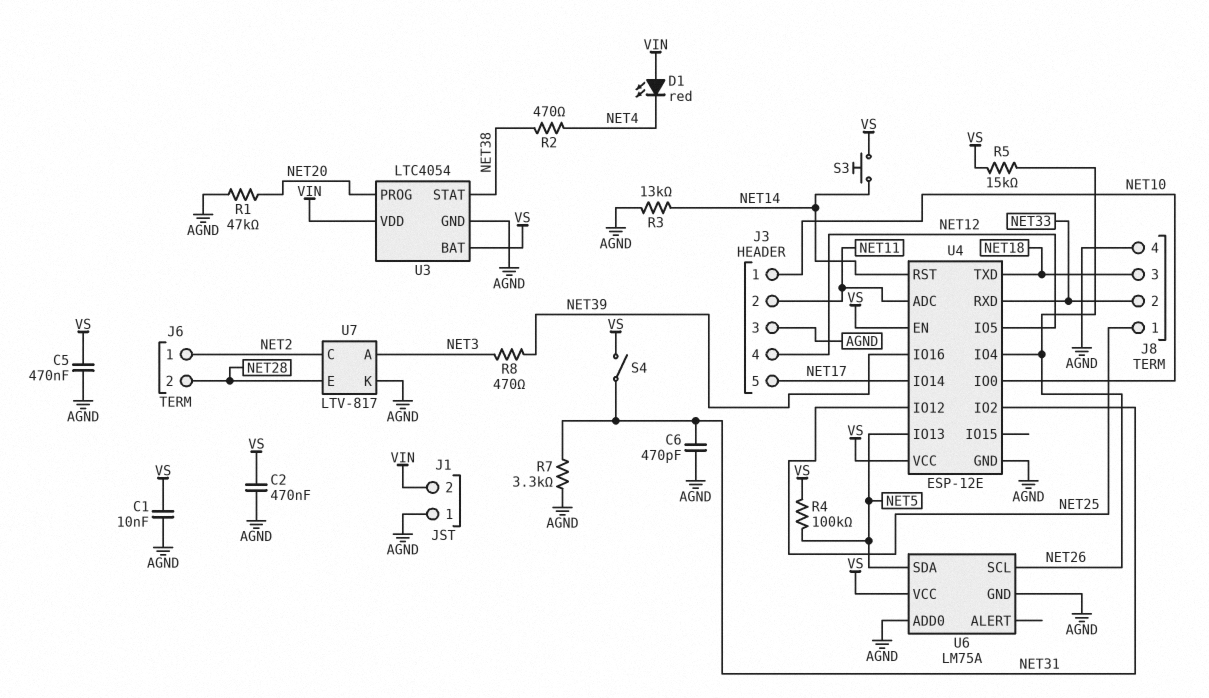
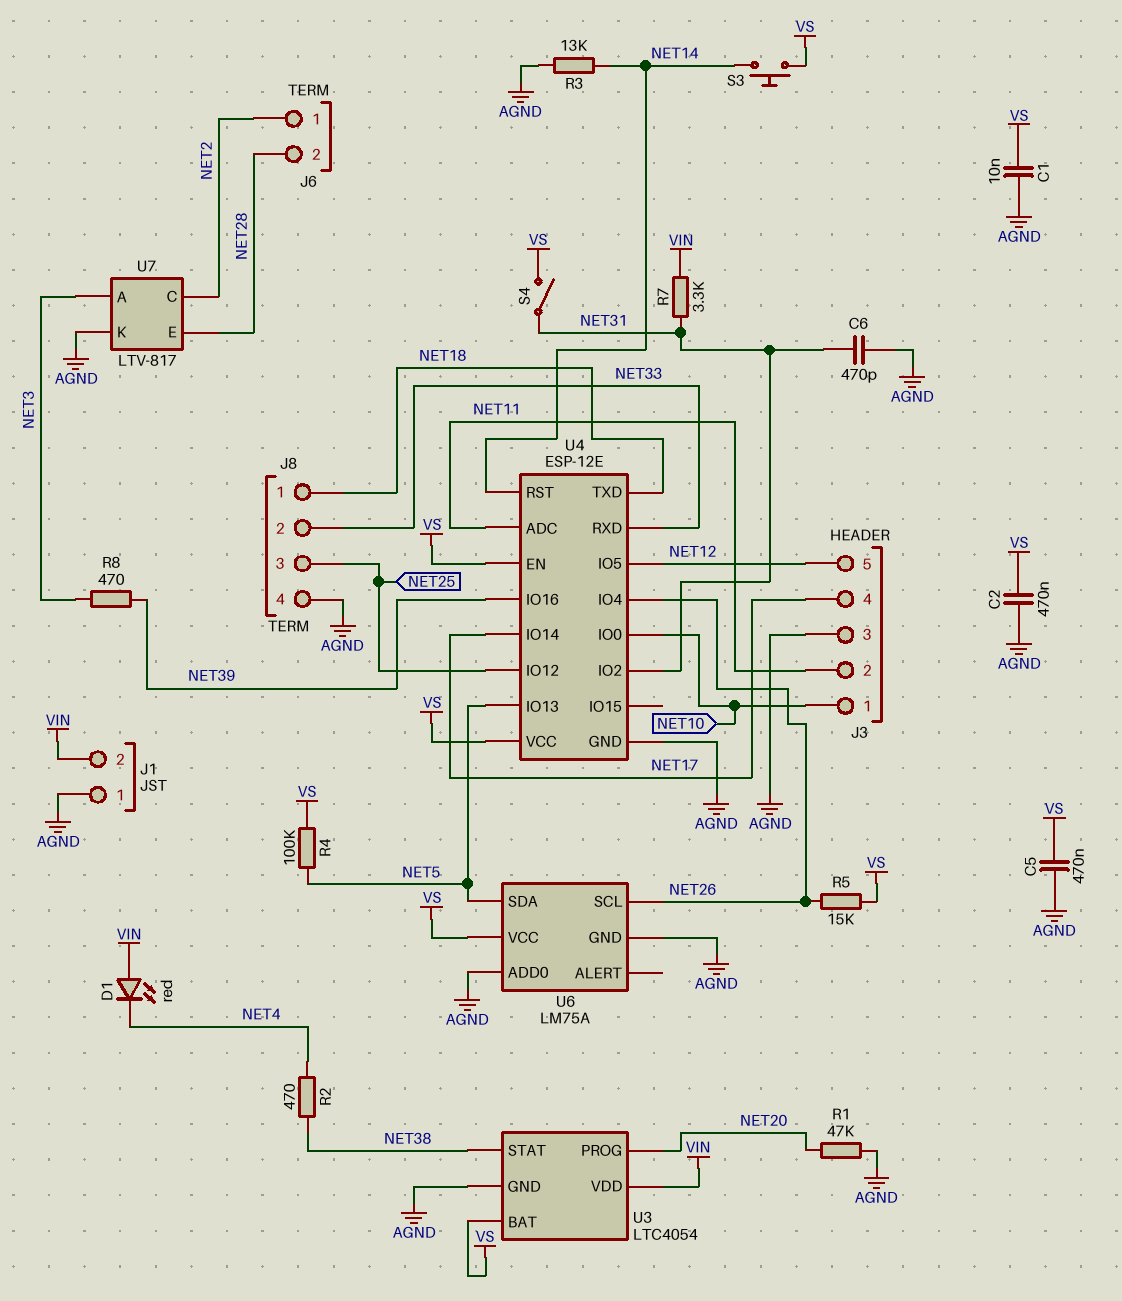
J3 pin 4: NET12 -> NET17
J3 pin 5: NET17 -> NET12
J8 pin 1: NET25 -> NET18
J8 pin 3: NET18 -> NET25
R7: 3.3k (AGND, NET31) -> 3.3k (NET31, VIN)

